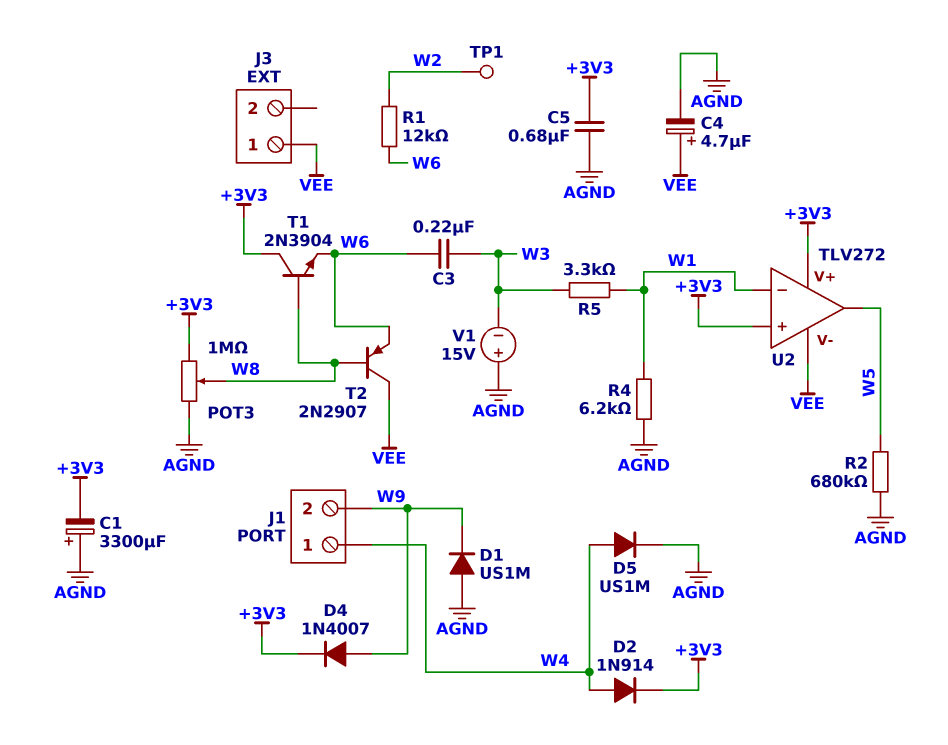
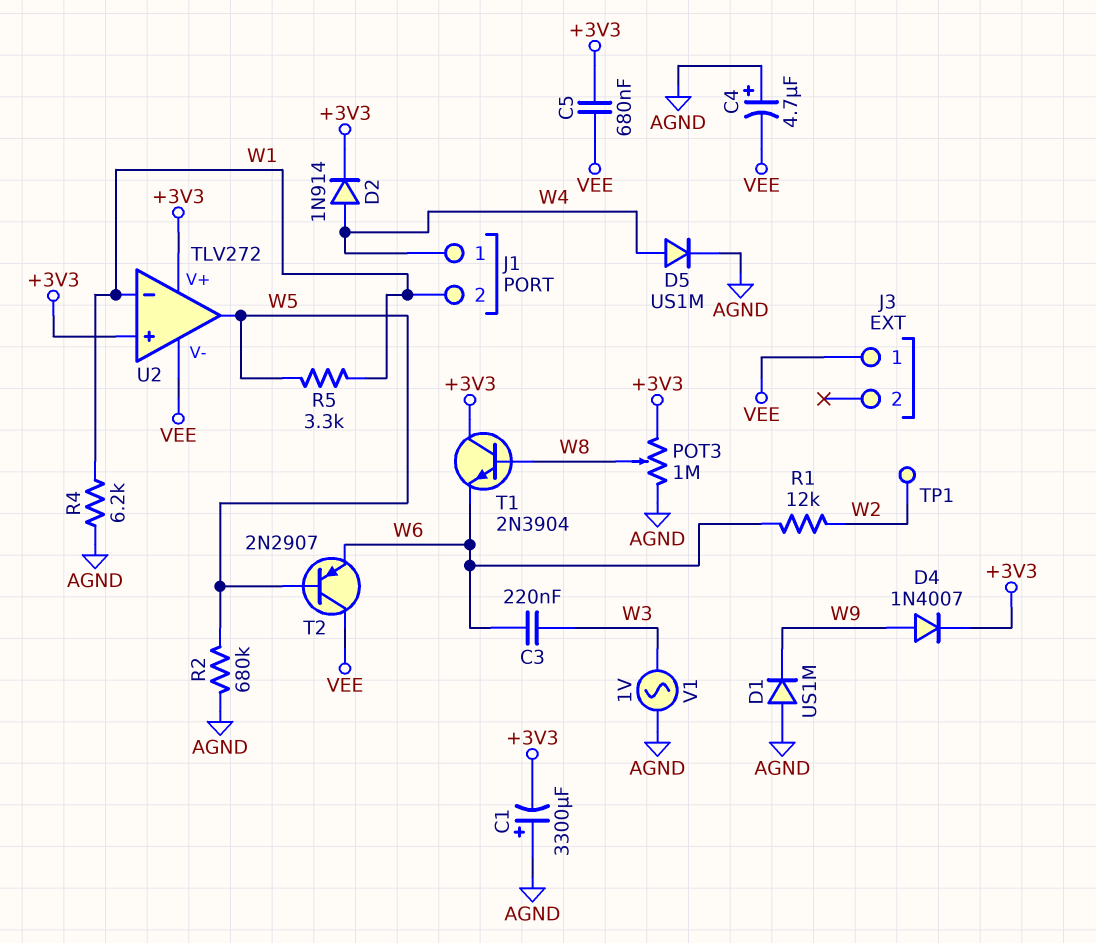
C4: 4.7uF (plus VEE, minus AGND) -> 4.7uF (plus AGND, minus VEE)
C5: 680nF (+3V3, AGND) -> 680nF (+3V3, VEE)
J1 pin 2: W9 -> W1
R5: 3.3k (W1, W3) -> 3.3k (W1, W5)
T2: PNP 2N2907 (B W8, C VEE, E W6) -> PNP 2N2907 (B W5, C VEE, E W6)
V1: 15V (plus AGND, minus W3) -> AC 1V (AGND, W3)

